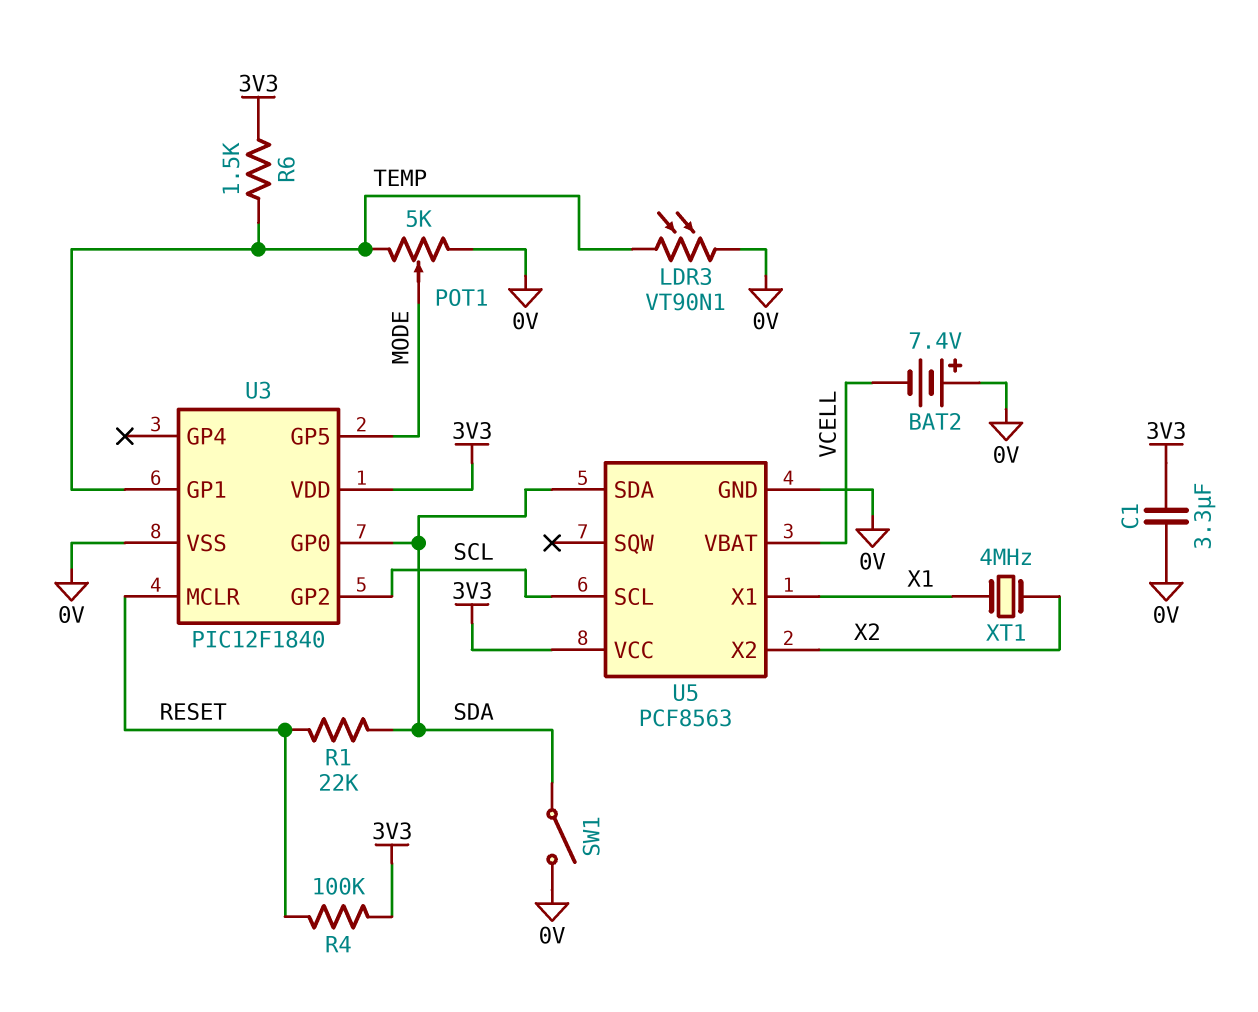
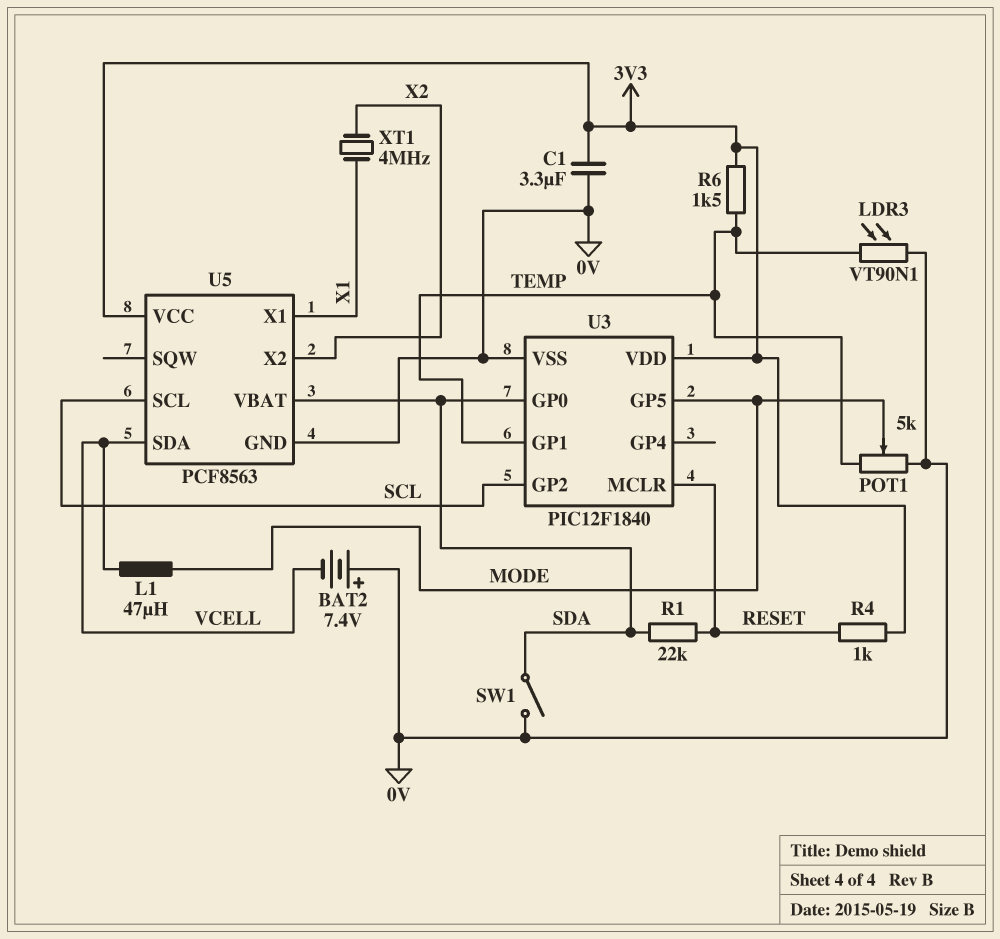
L1: none -> 47uH (MODE, VCELL)
R4: 100k (3V3, RESET) -> 1k (3V3, RESET)
U5 pin SDA: SDA -> VCELL
U5 pin VBAT: VCELL -> SDA

